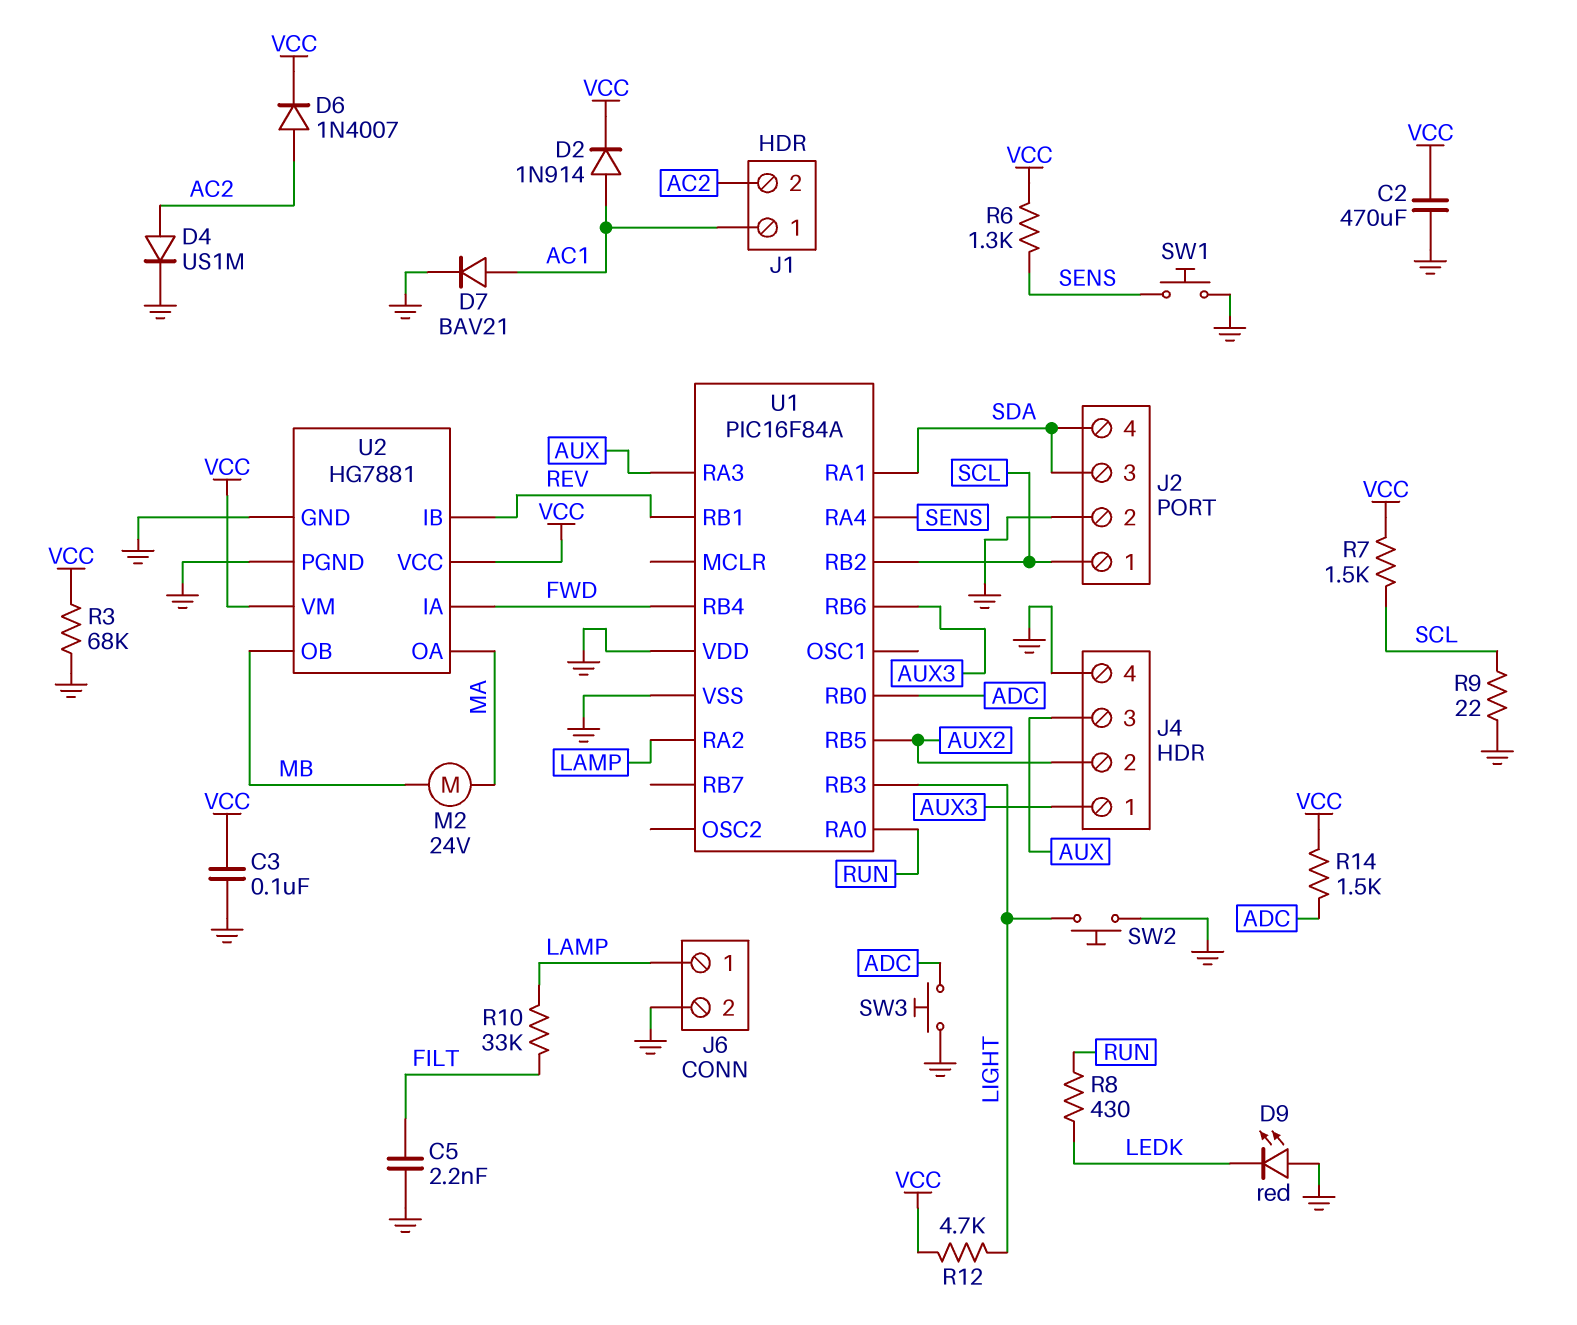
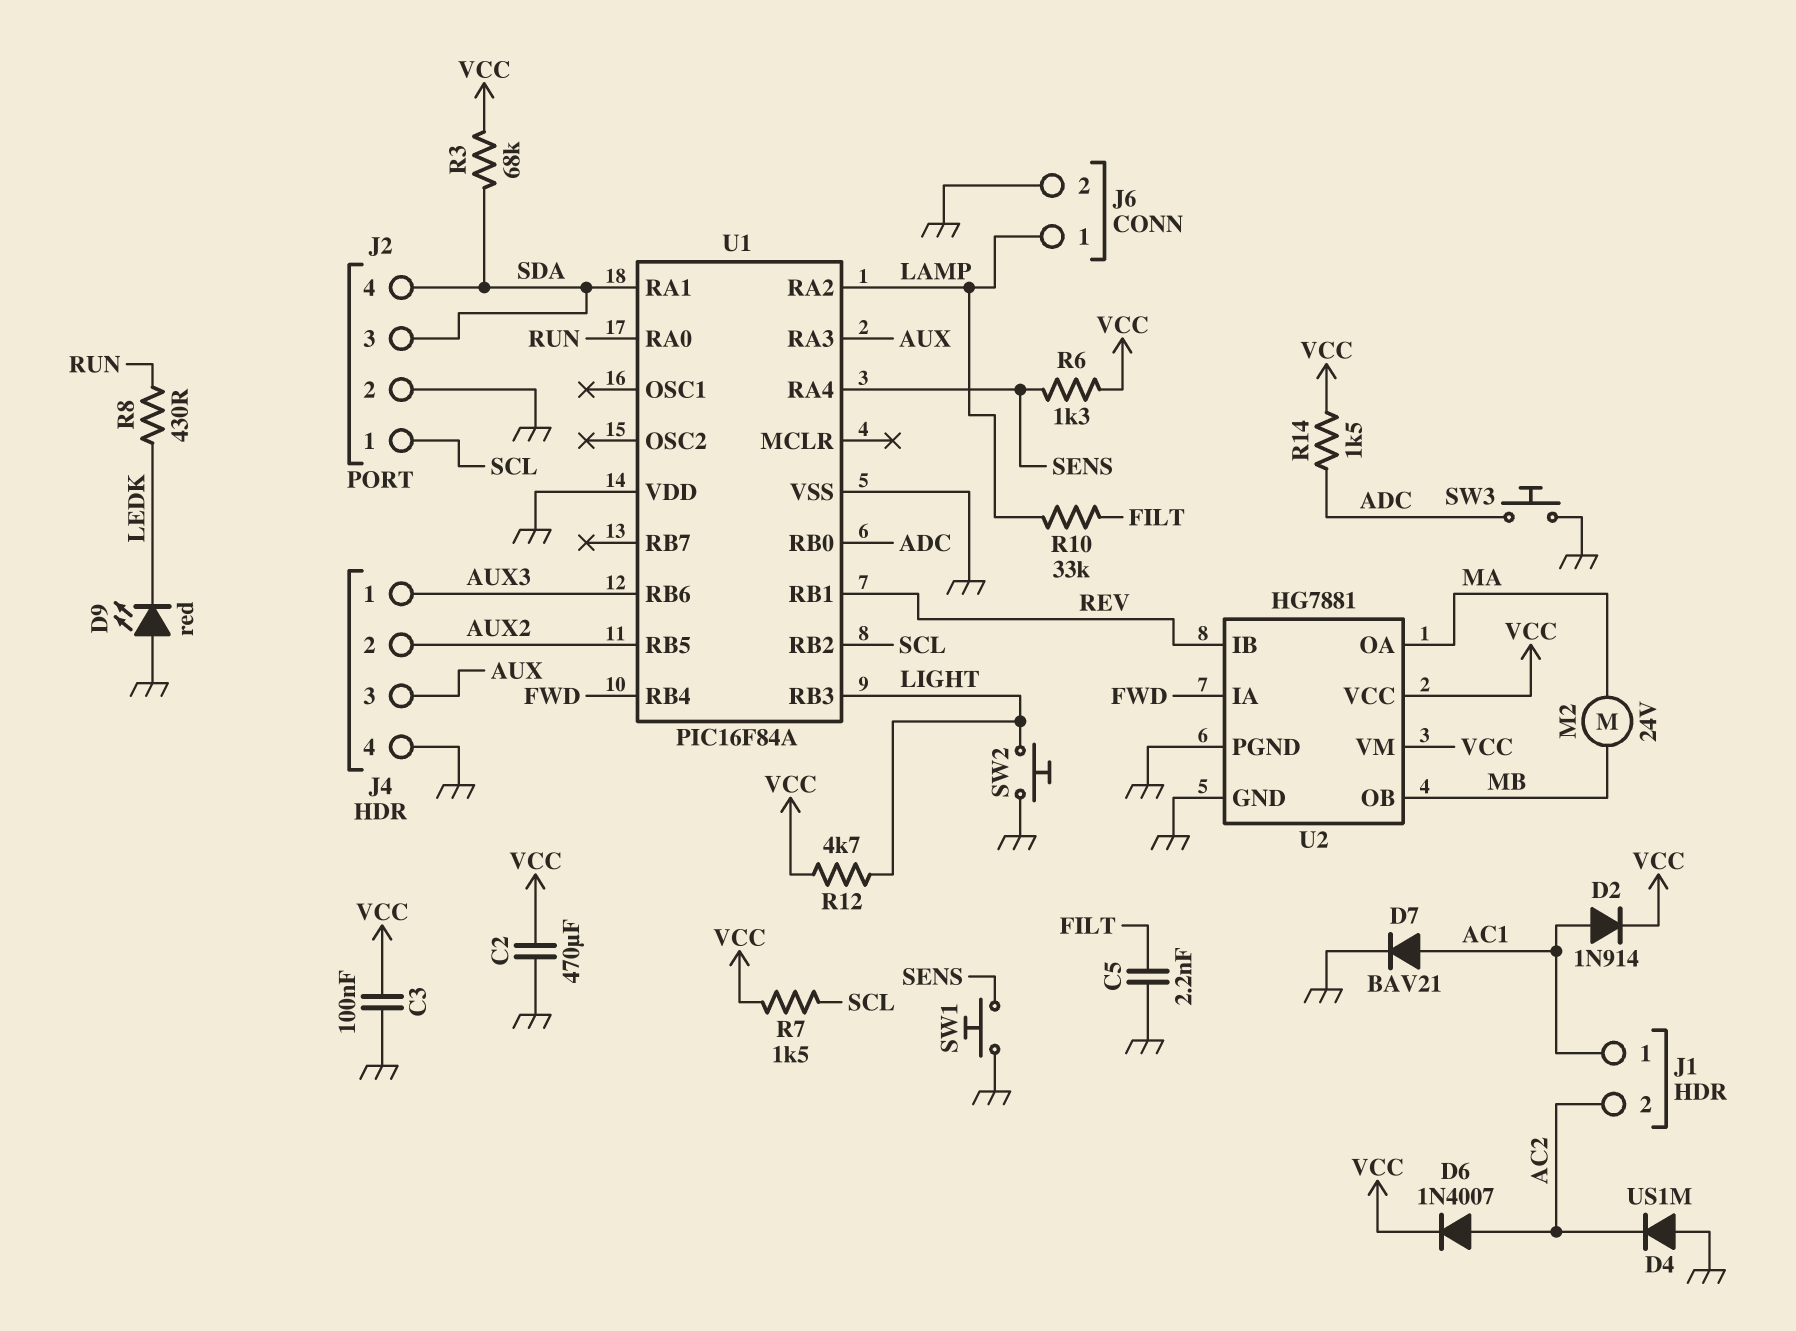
D4: diode US1M (A AC2, K GND) -> diode US1M (A GND, K AC2)
R3: 68k (GND, VCC) -> 68k (SDA, VCC)
R9: 22 (GND, SCL) -> none

